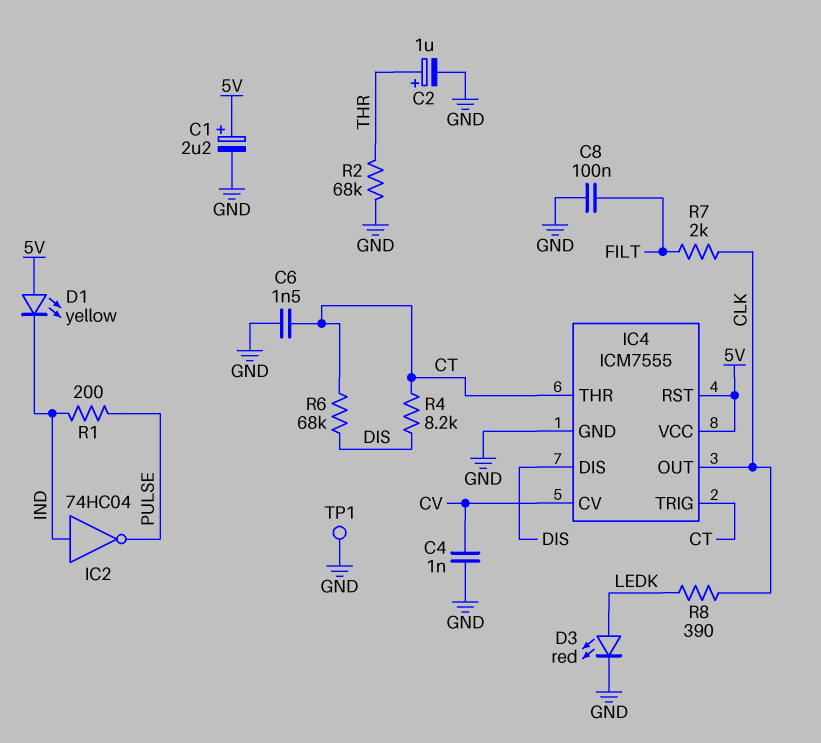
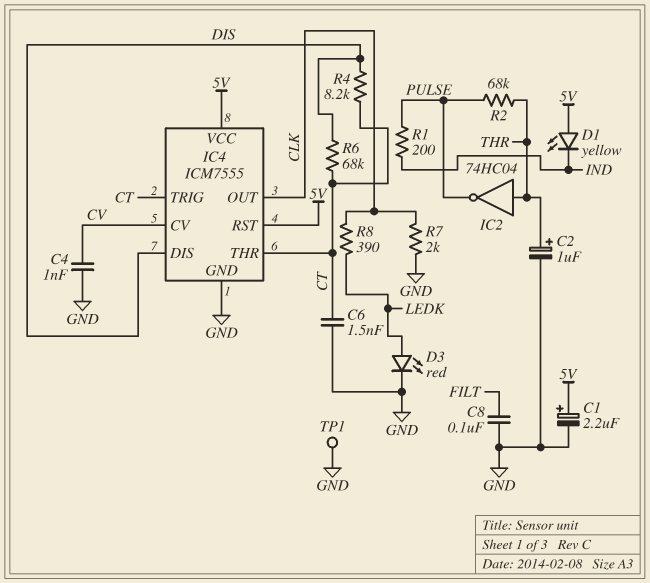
IC2: NOT 74HC04 (in IND, out PULSE) -> NOT 74HC04 (in THR, out PULSE)
R2: 68k (GND, THR) -> 68k (PULSE, THR)
R7: 2k (CLK, FILT) -> 2k (CLK, GND)

